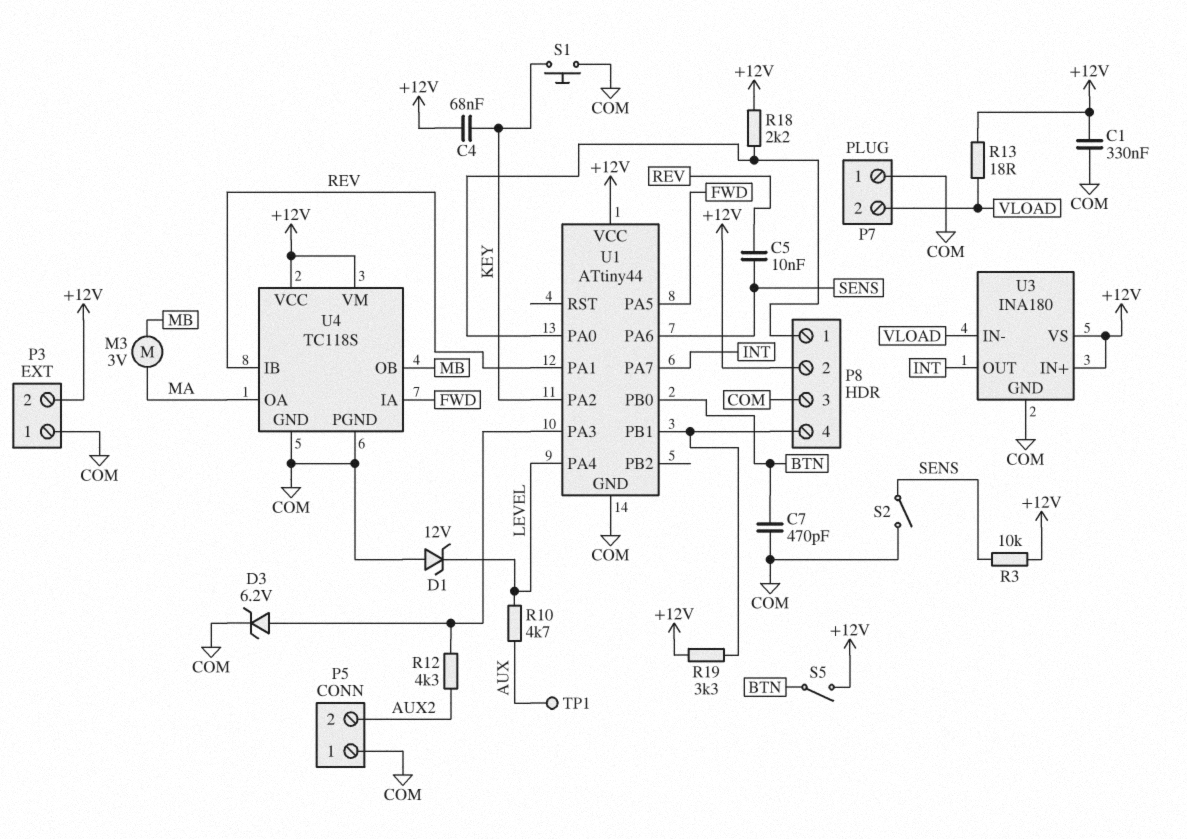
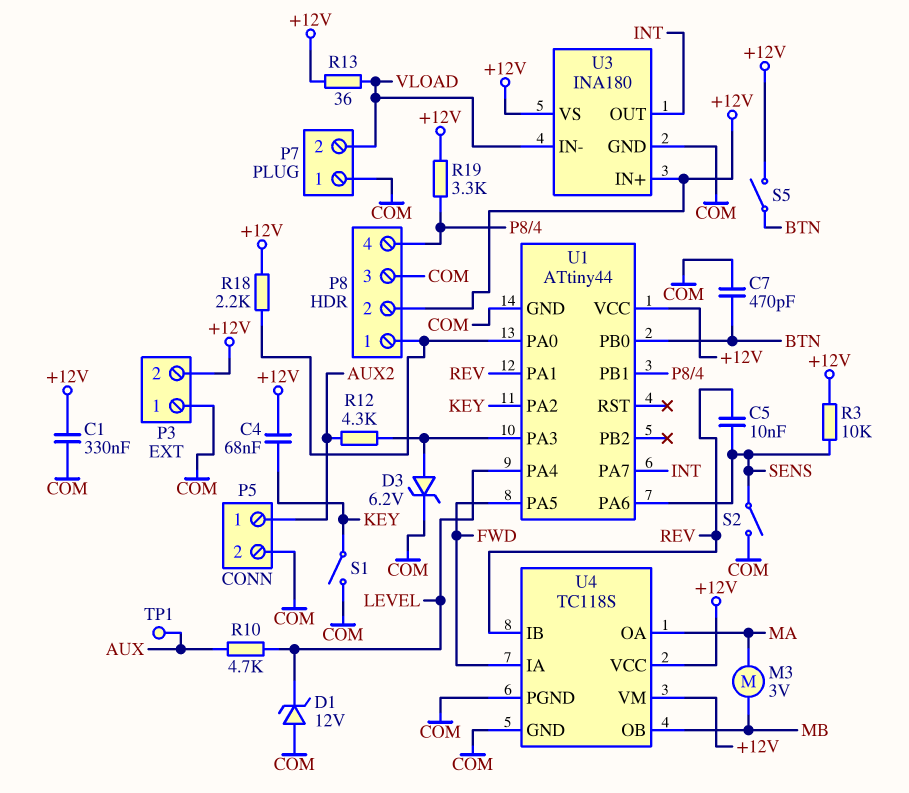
P5 pin 1: COM -> AUX2
P5 pin 2: AUX2 -> COM
R13: 18 (+12V, VLOAD) -> 36 (+12V, VLOAD)
S1: button (COM, KEY) -> switch (COM, KEY)

